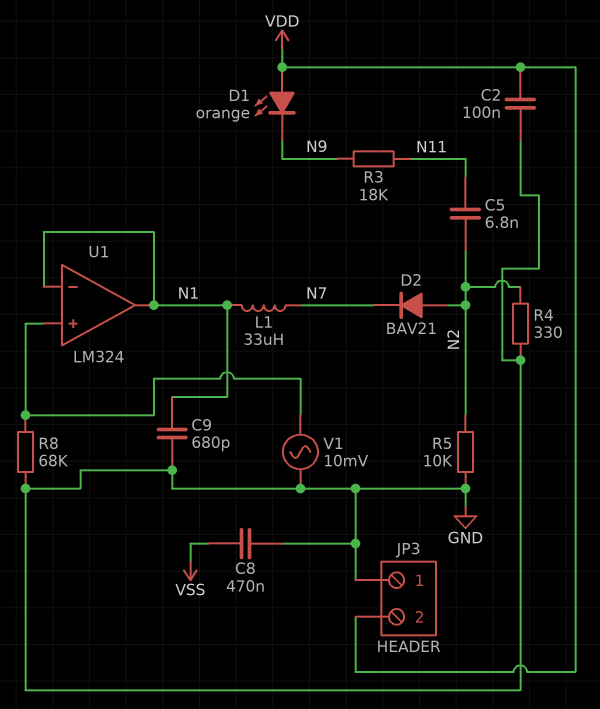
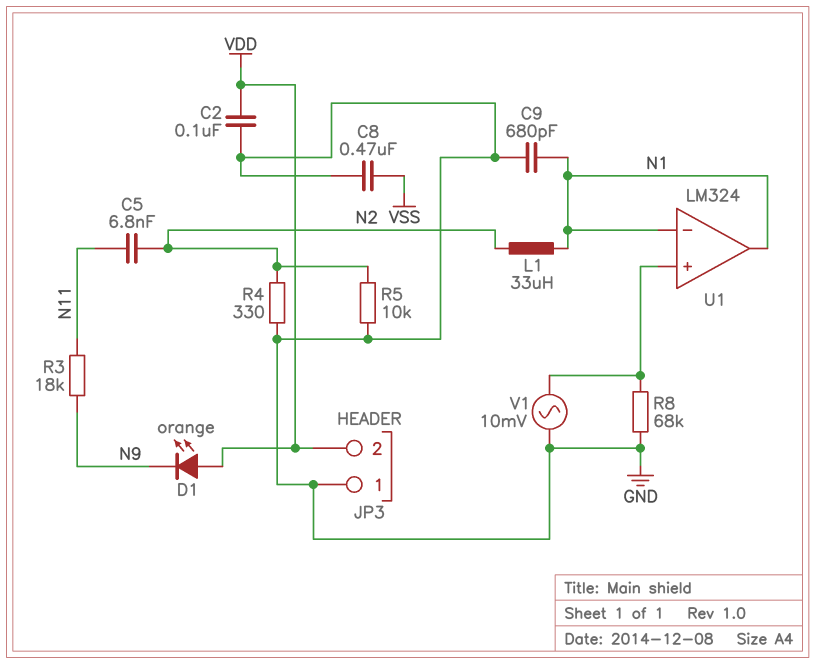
D2: diode BAV21 (A N2, K N7) -> none
L1: 33uH (N1, N7) -> 33uH (N1, N2)

